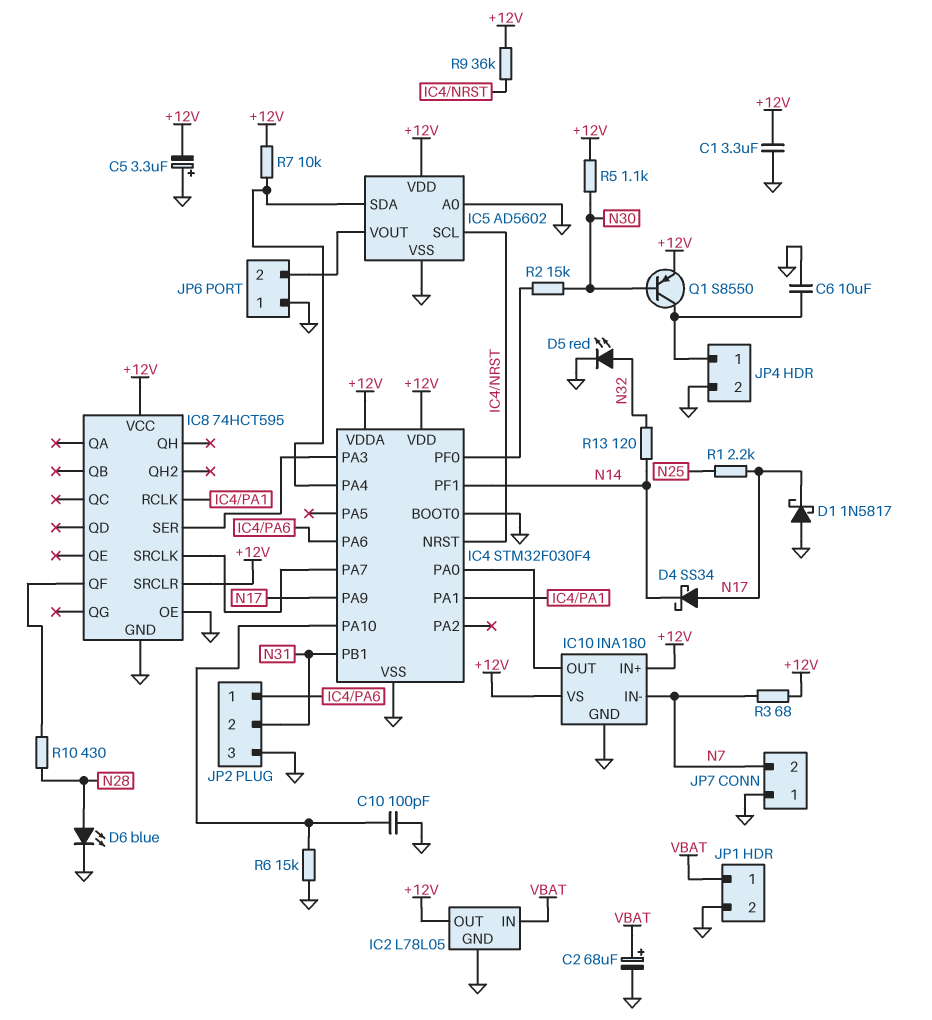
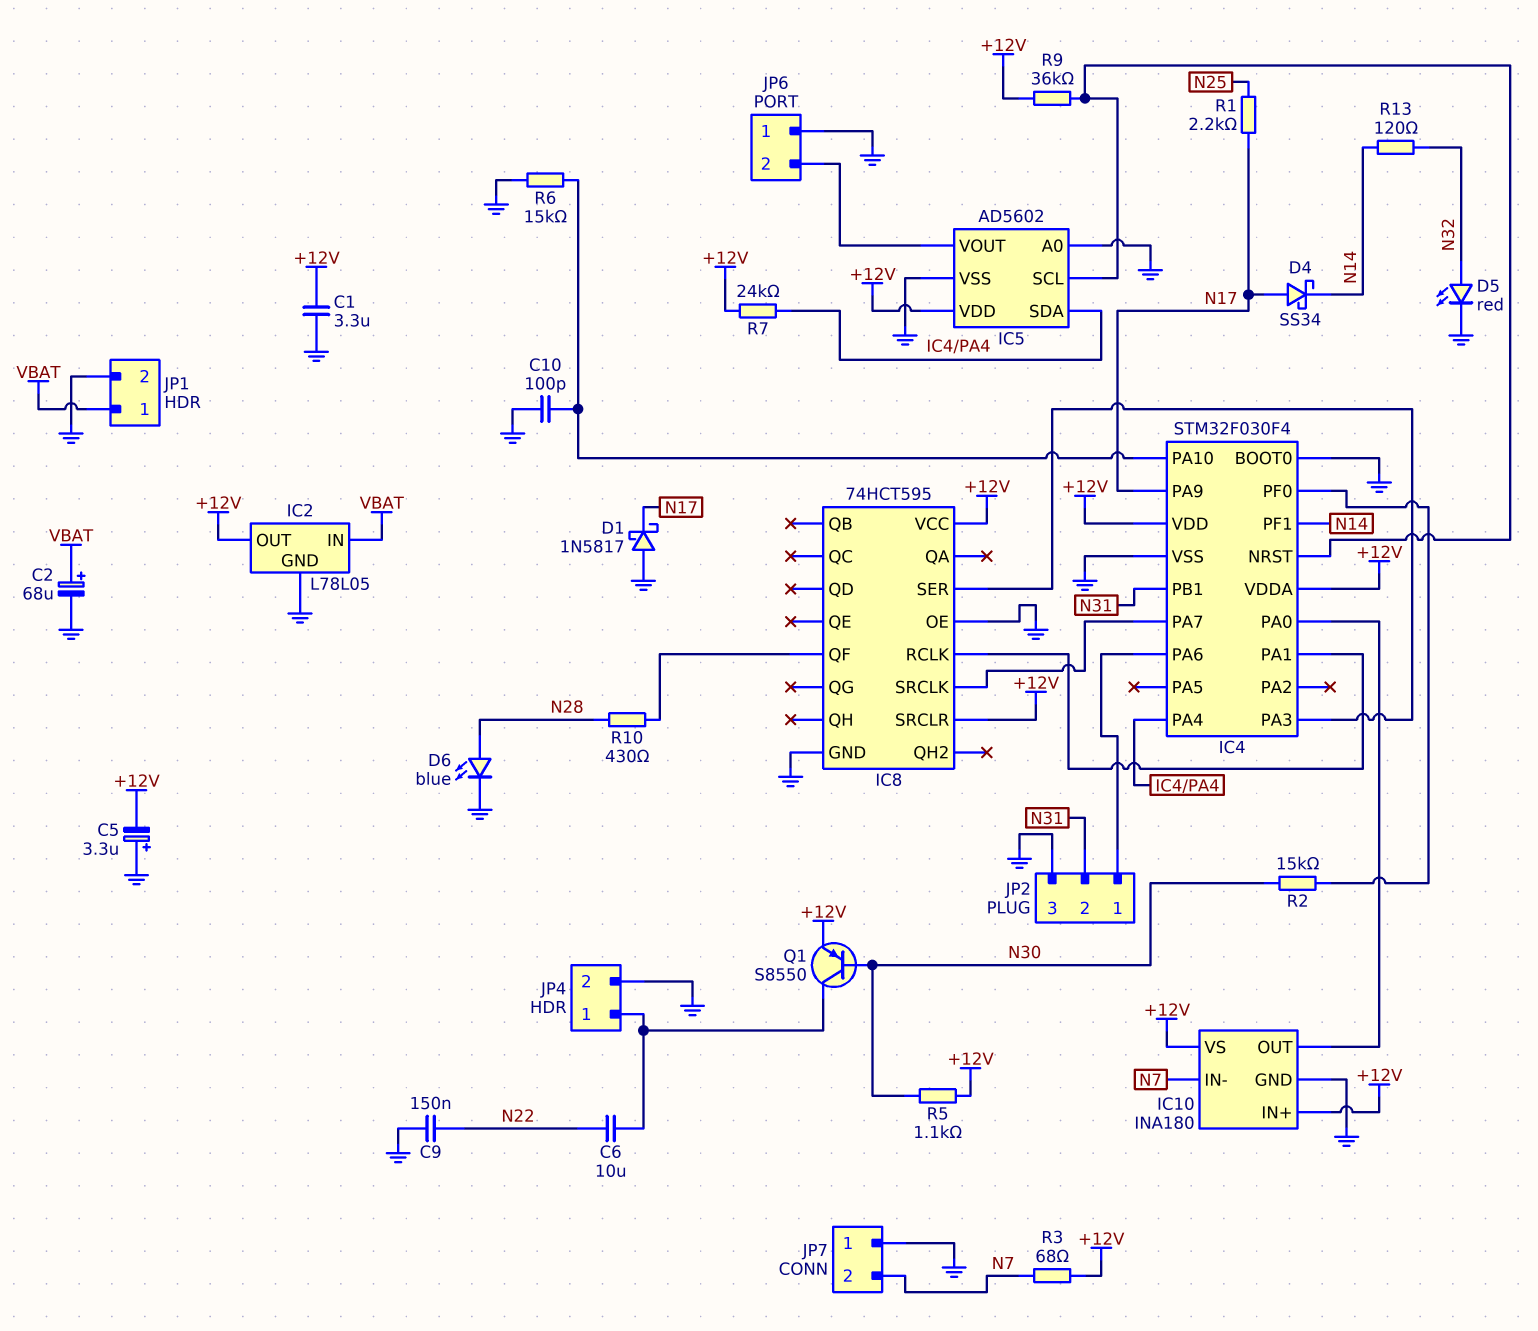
C6: 10uF (GND, JP4/1) -> 10uF (JP4/1, N22)
C9: none -> 150nF (GND, N22)
R7: 10k (+12V, IC4/PA4) -> 24k (+12V, IC4/PA4)

